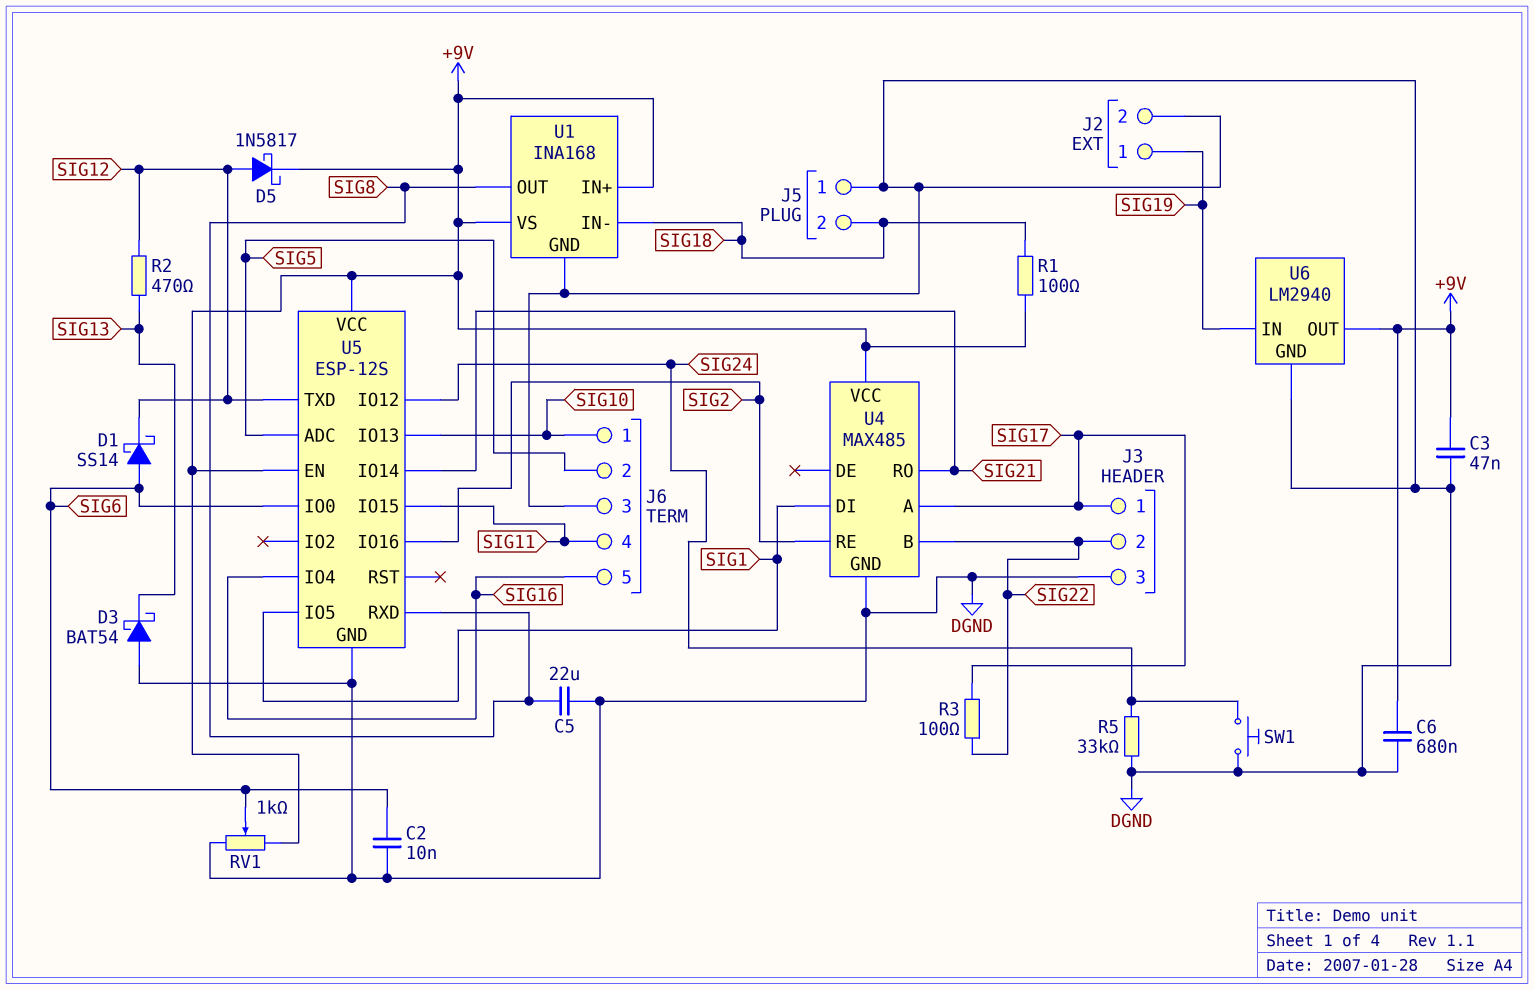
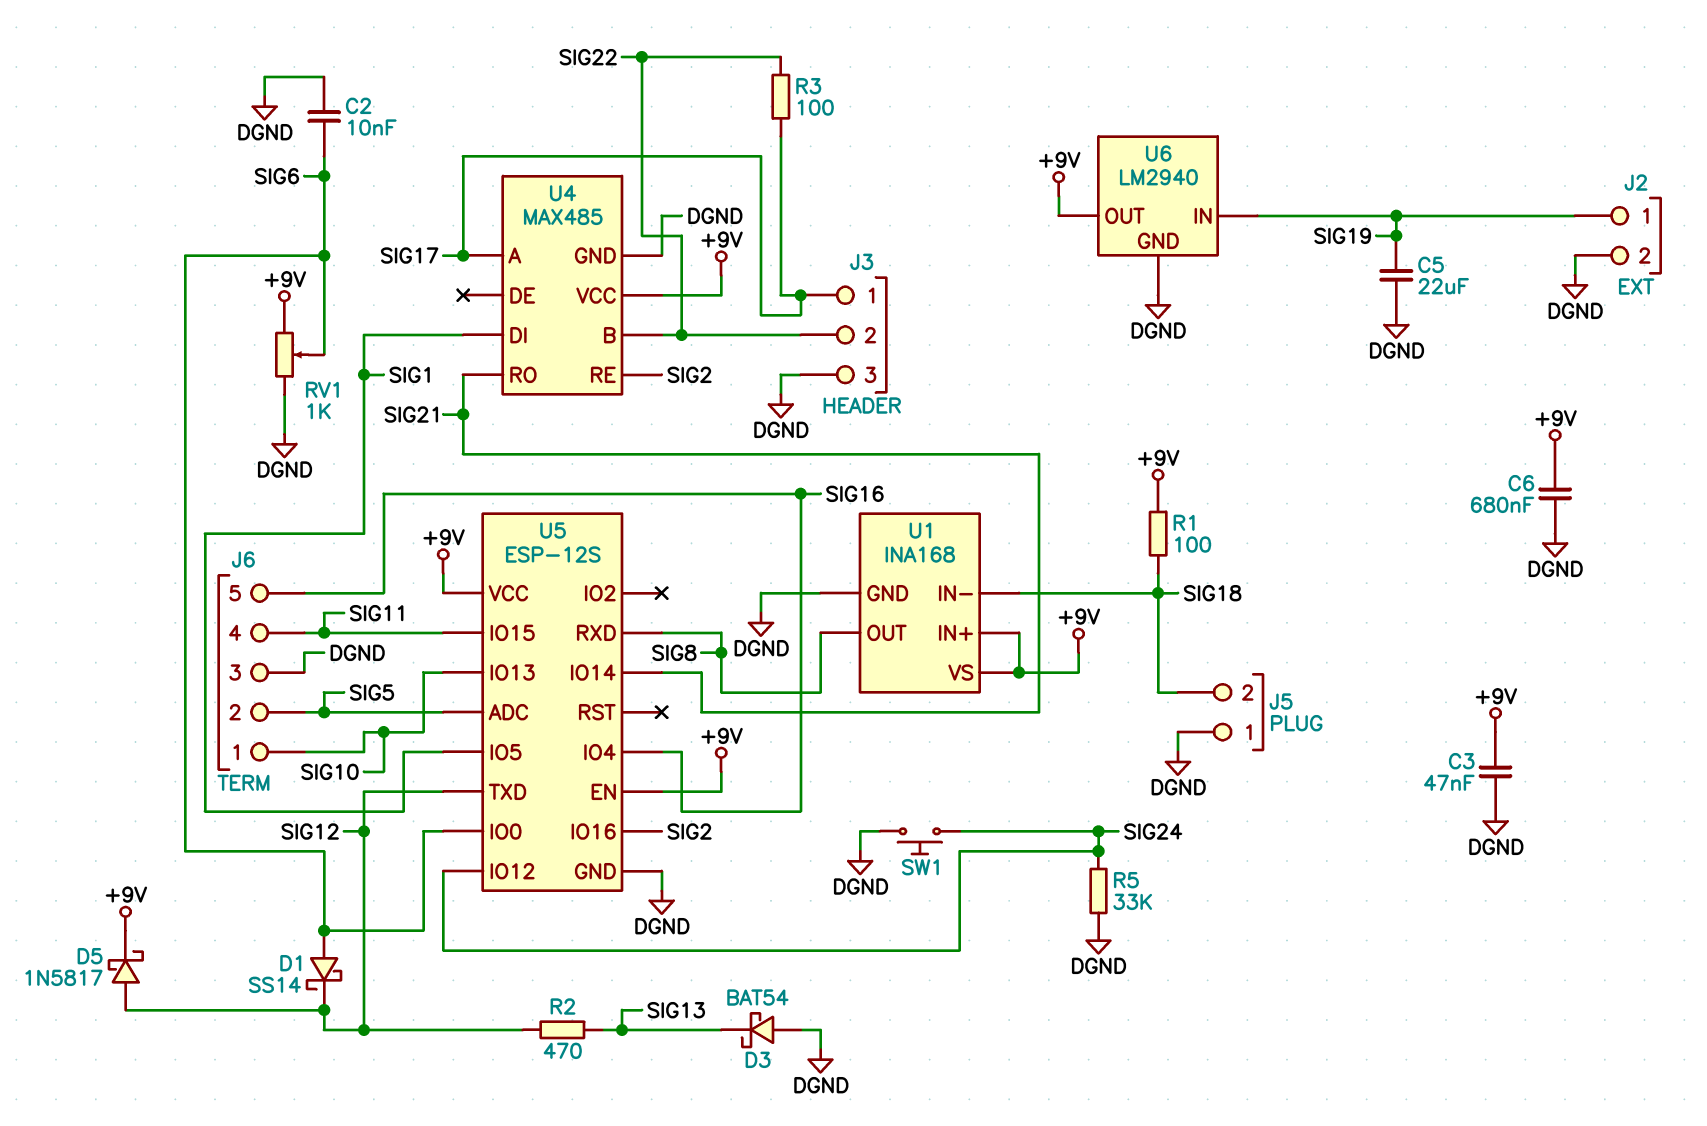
C5: 22uF (DGND, SIG8) -> 22uF (DGND, SIG19)

